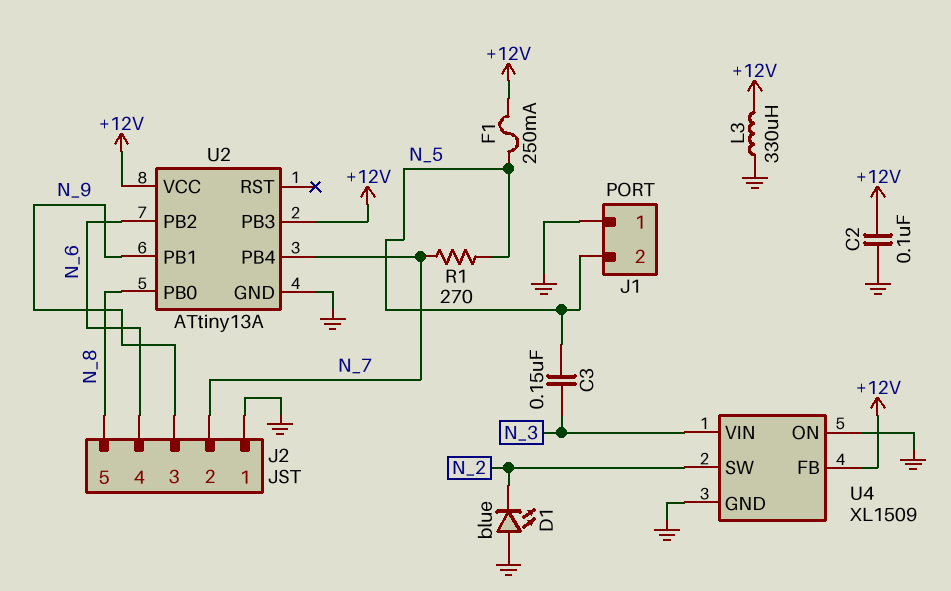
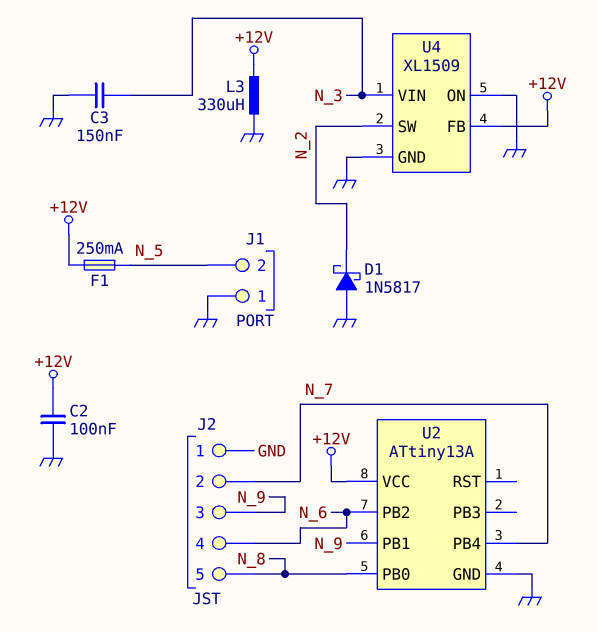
C3: 150nF (N_3, N_5) -> 150nF (GND, N_3)
D1: LED blue (A GND, K N_2) -> schottky 1N5817 (A GND, K N_2)
R1: 270 (N_5, N_7) -> none
U2 pin PB3: +12V -> none

